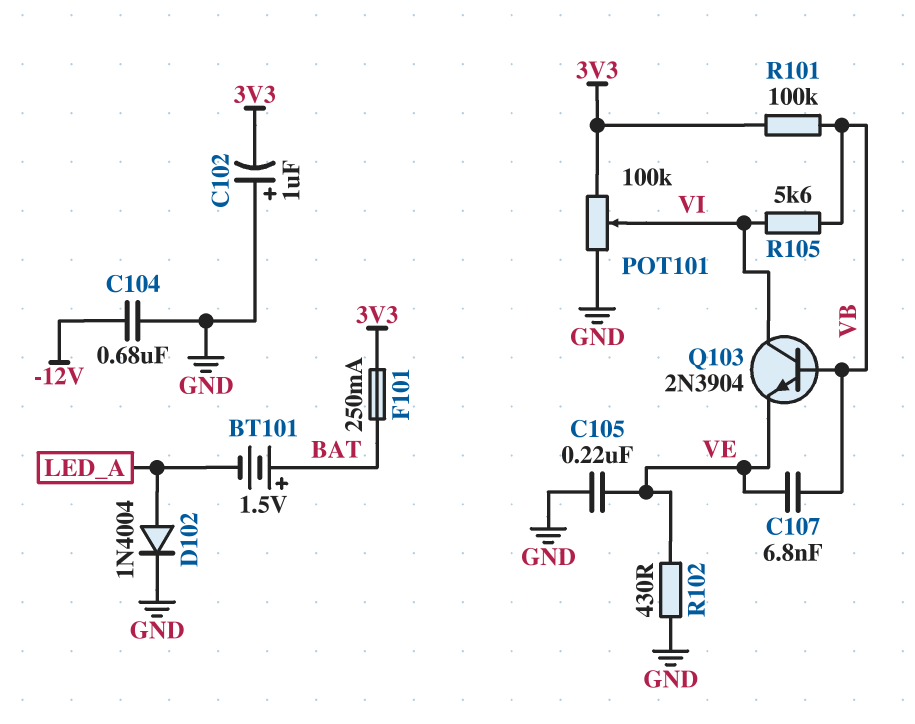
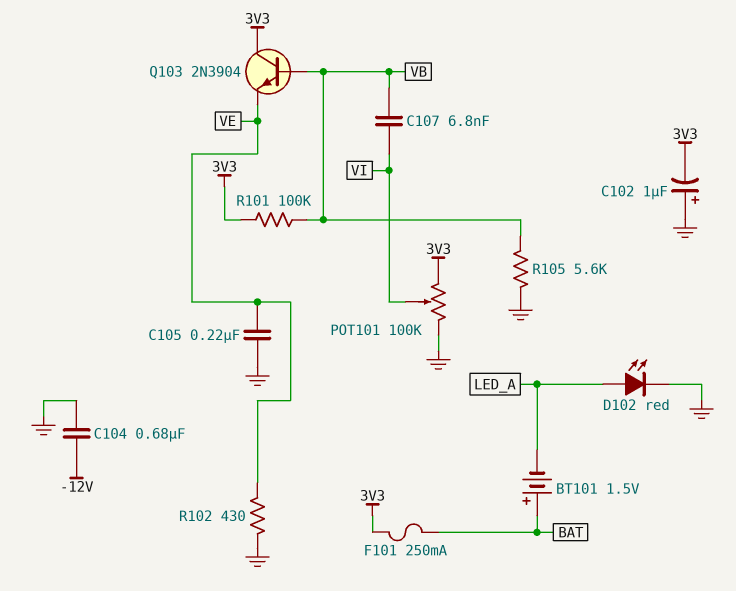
C107: 6.8nF (VB, VE) -> 6.8nF (VB, VI)
D102: diode 1N4004 (A LED_A, K GND) -> LED red (A LED_A, K GND)
Q103: NPN 2N3904 (B VB, C VI, E VE) -> NPN 2N3904 (B VB, C 3V3, E VE)
R105: 5.6k (VB, VI) -> 5.6k (GND, VB)

